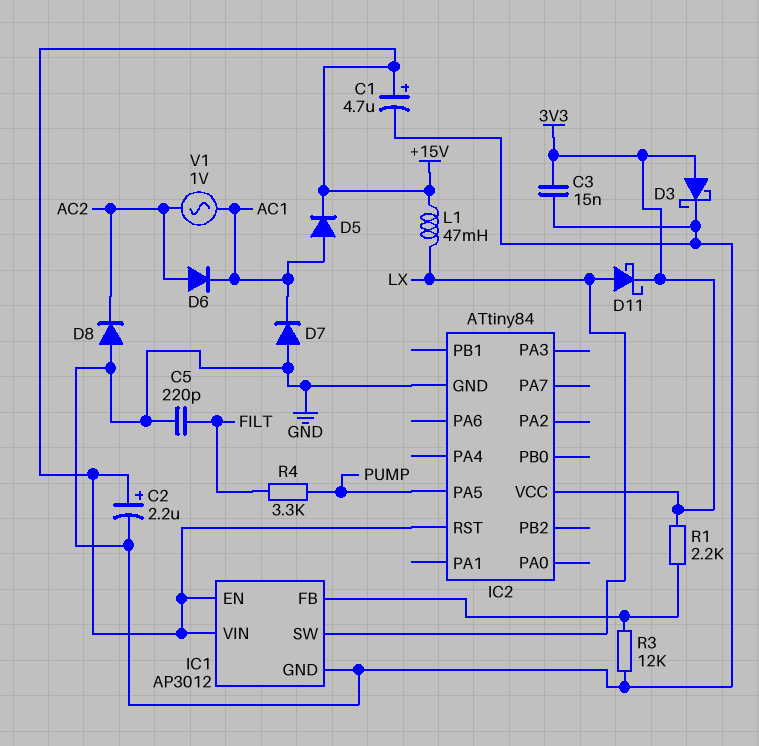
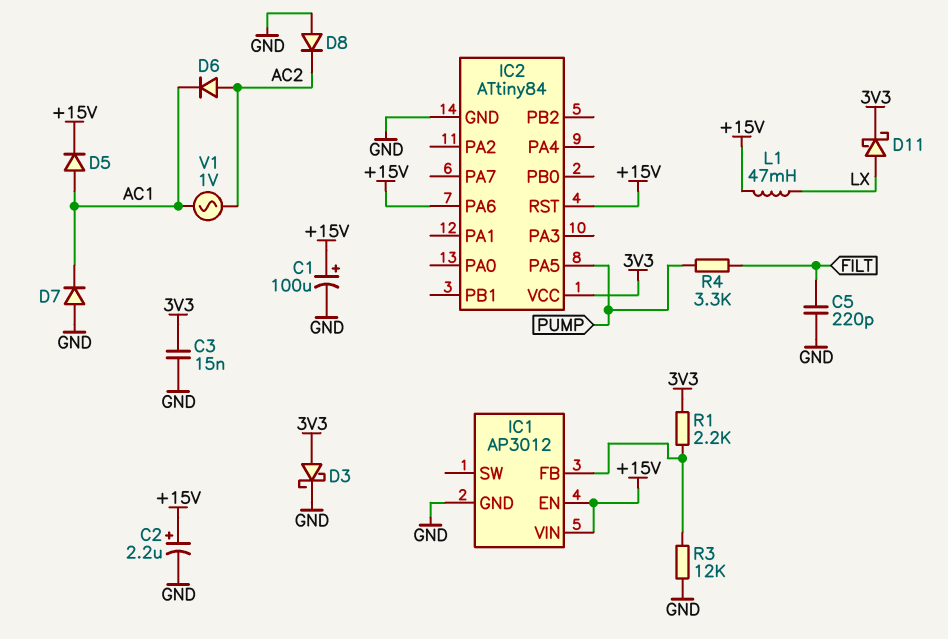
C1: 4.7uF (plus +15V, minus GND) -> 100uF (plus +15V, minus GND)
IC1 pin SW: LX -> none
IC2 pin PA6: none -> +15V

